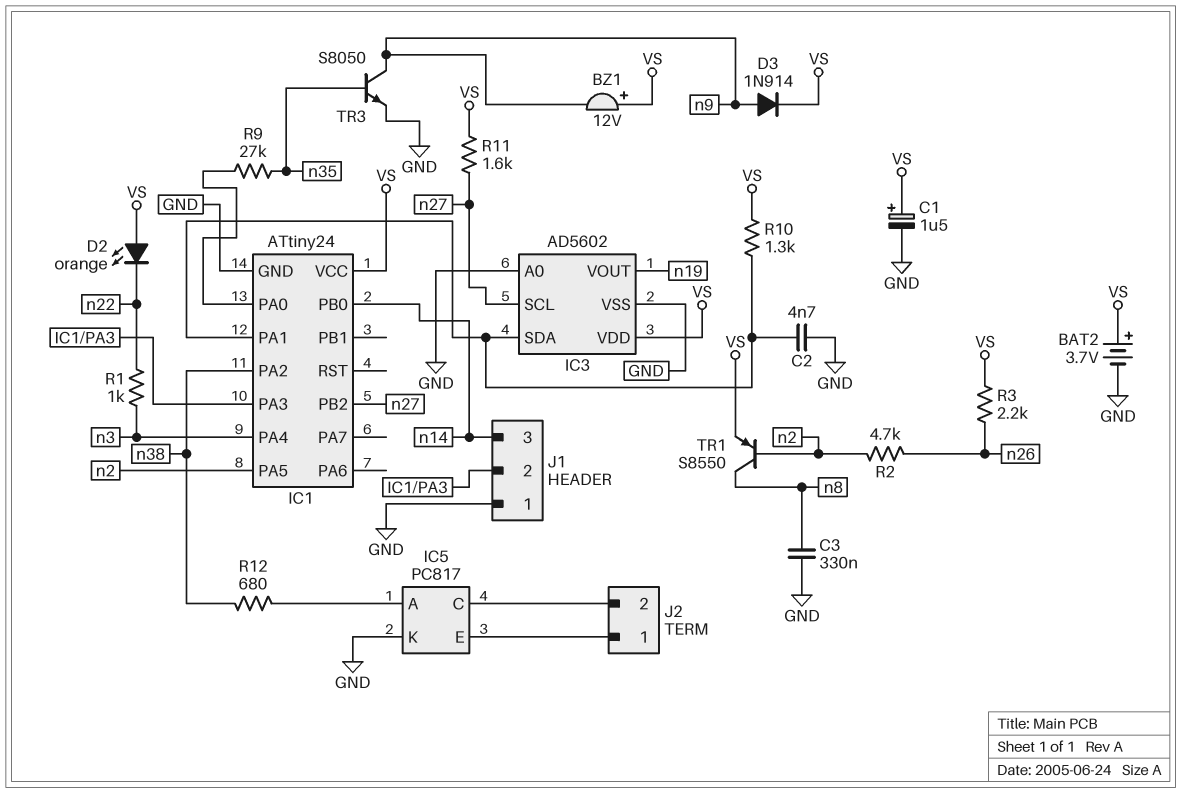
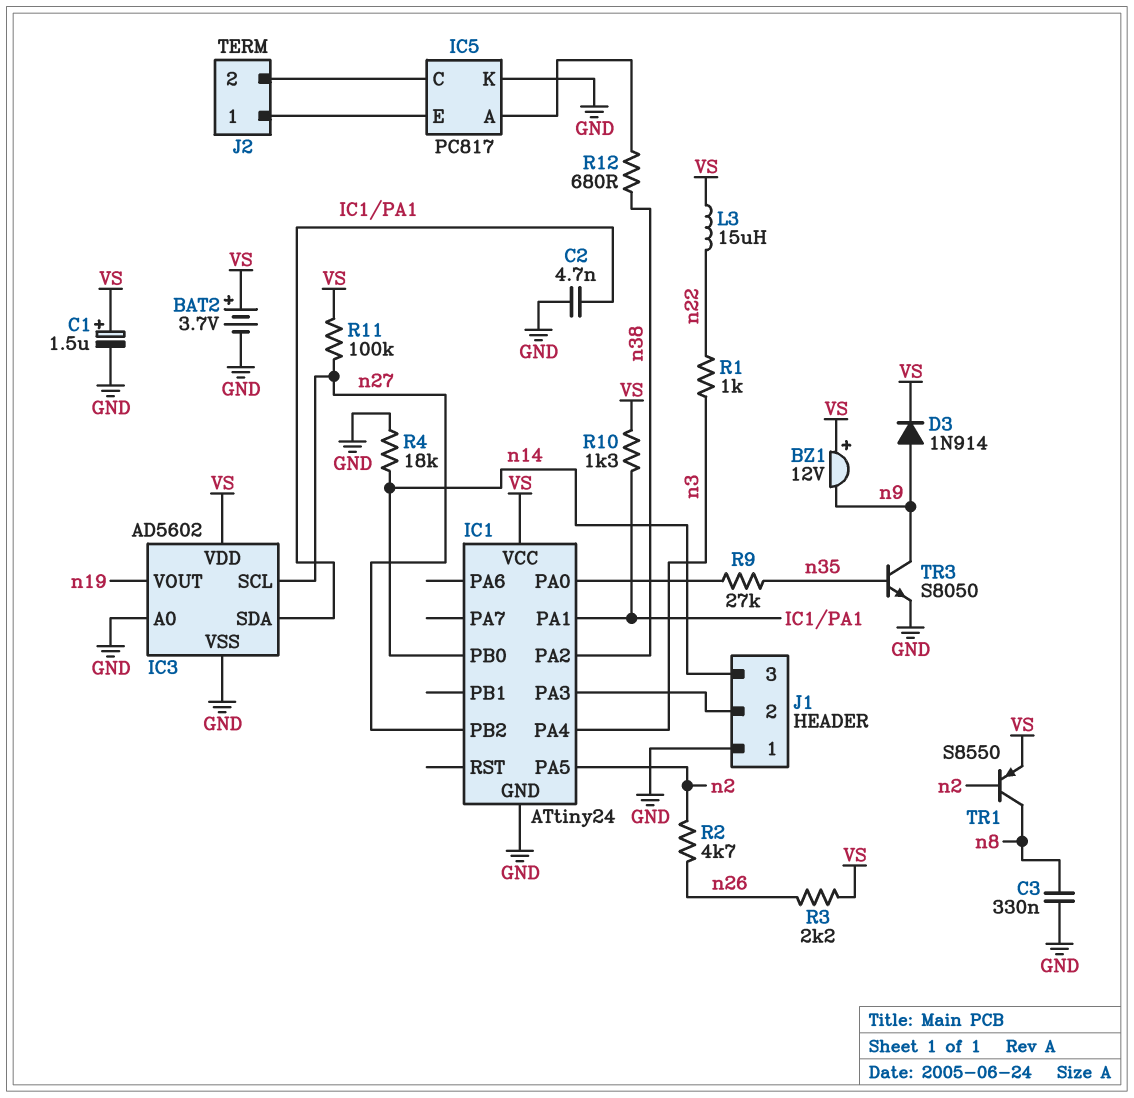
D2: LED orange (A VS, K n22) -> none
L3: none -> 15uH (VS, n22)
R4: none -> 18k (GND, n14)
R11: 1.6k (VS, n27) -> 100k (VS, n27)

